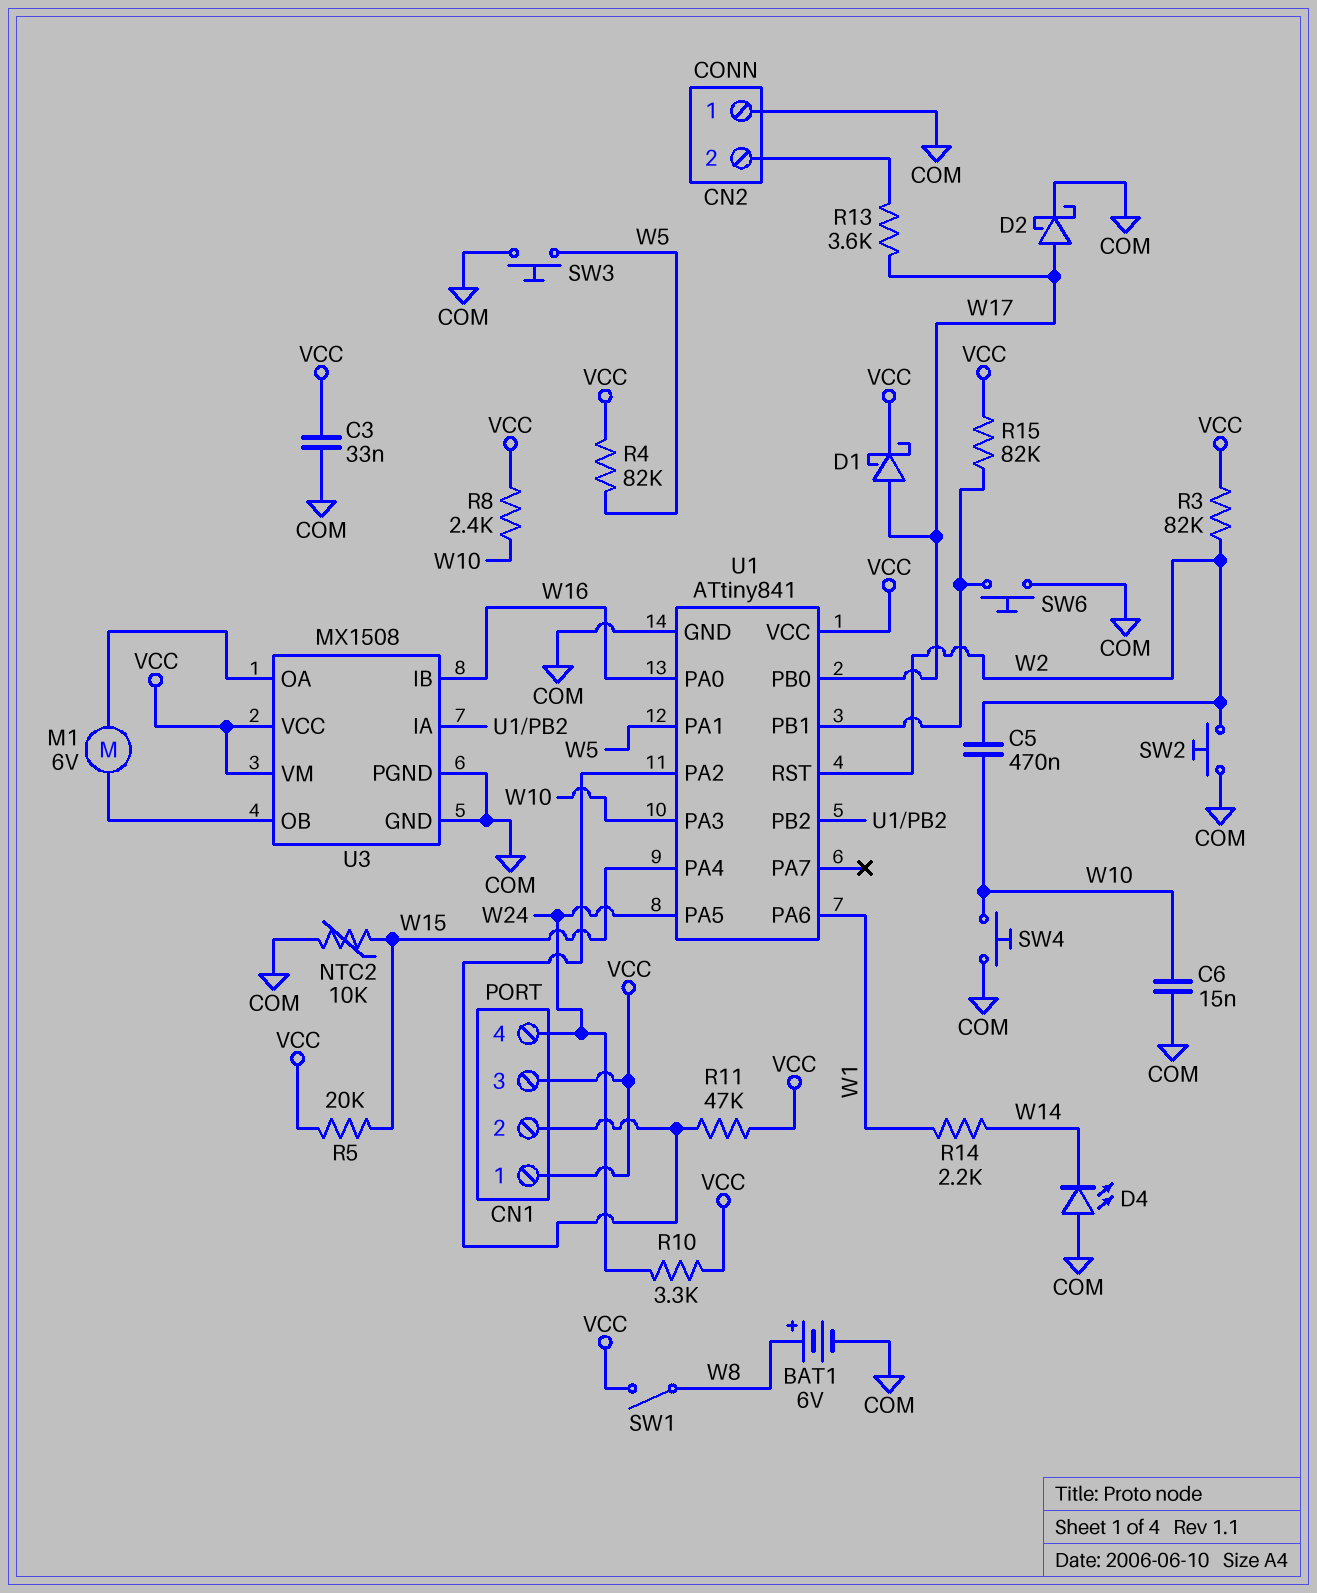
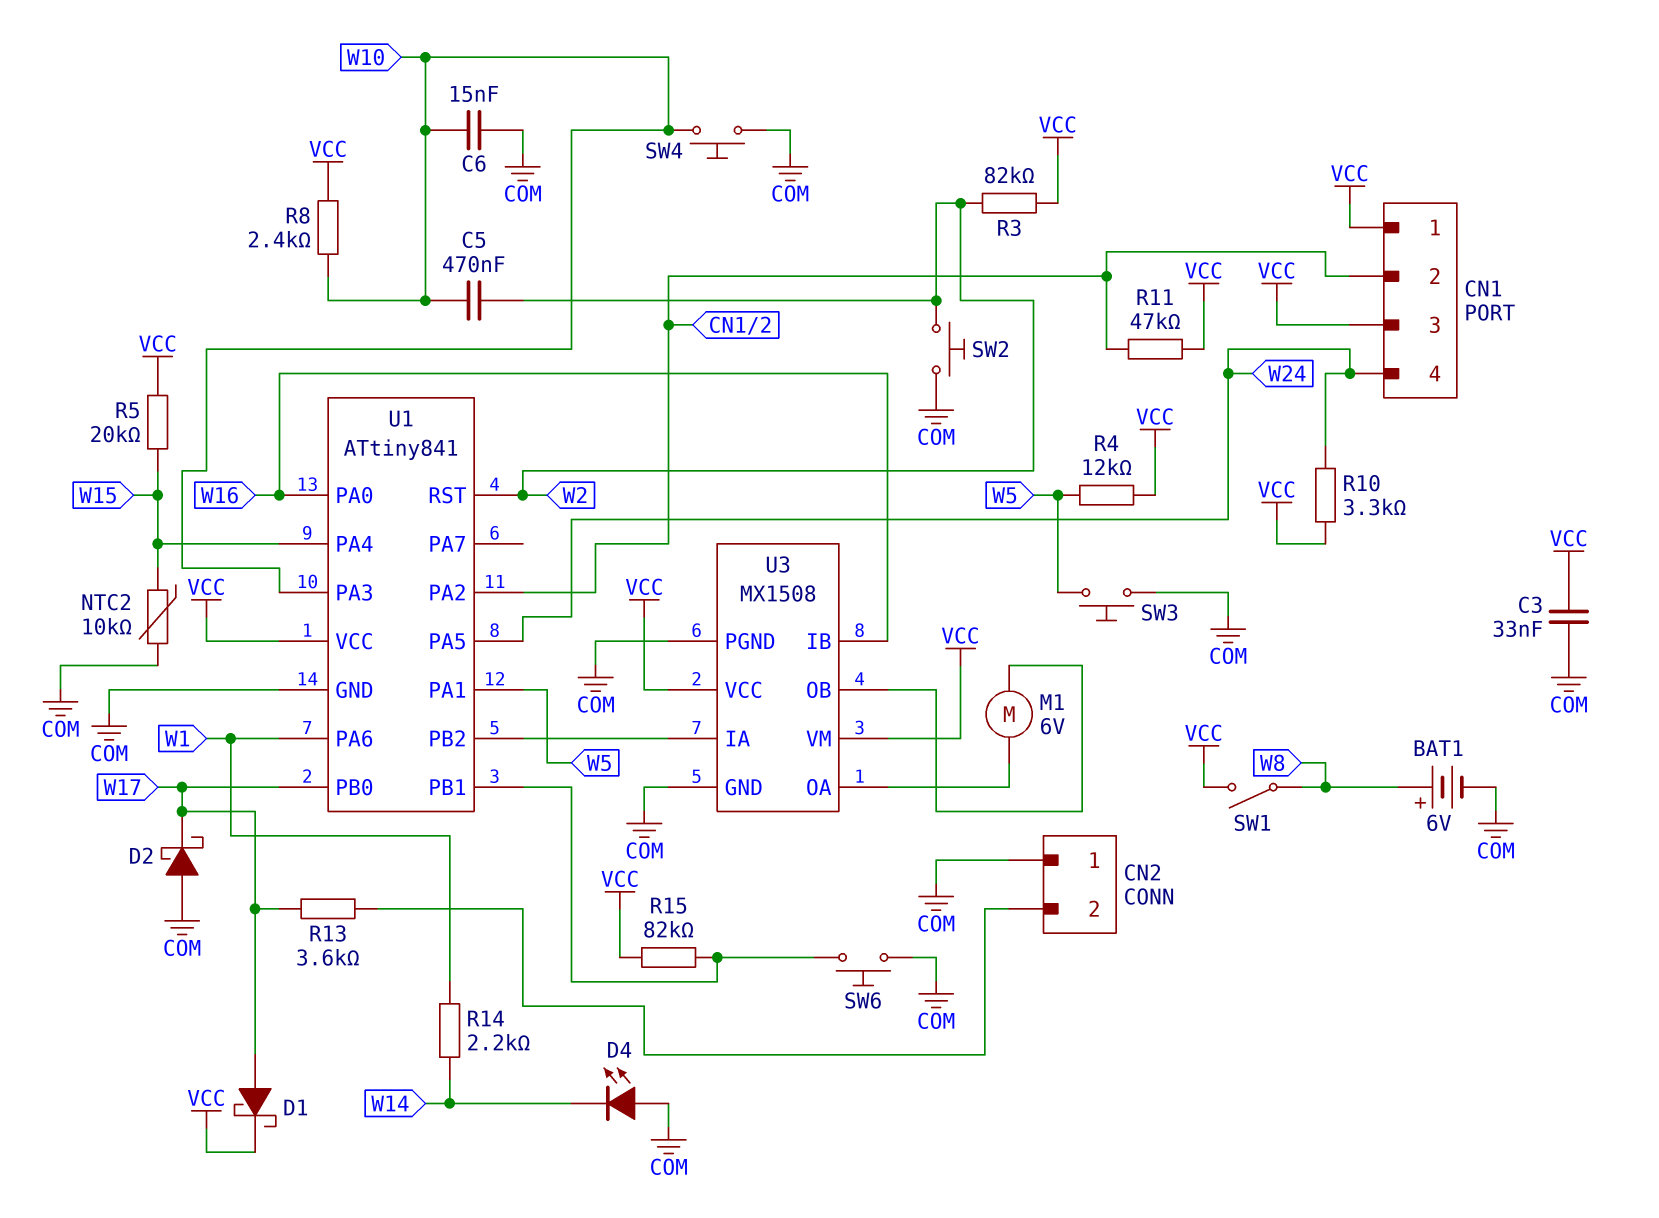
D2: schottky (A W17, K COM) -> schottky (A COM, K W17)
R4: 82k (VCC, W5) -> 12k (VCC, W5)

